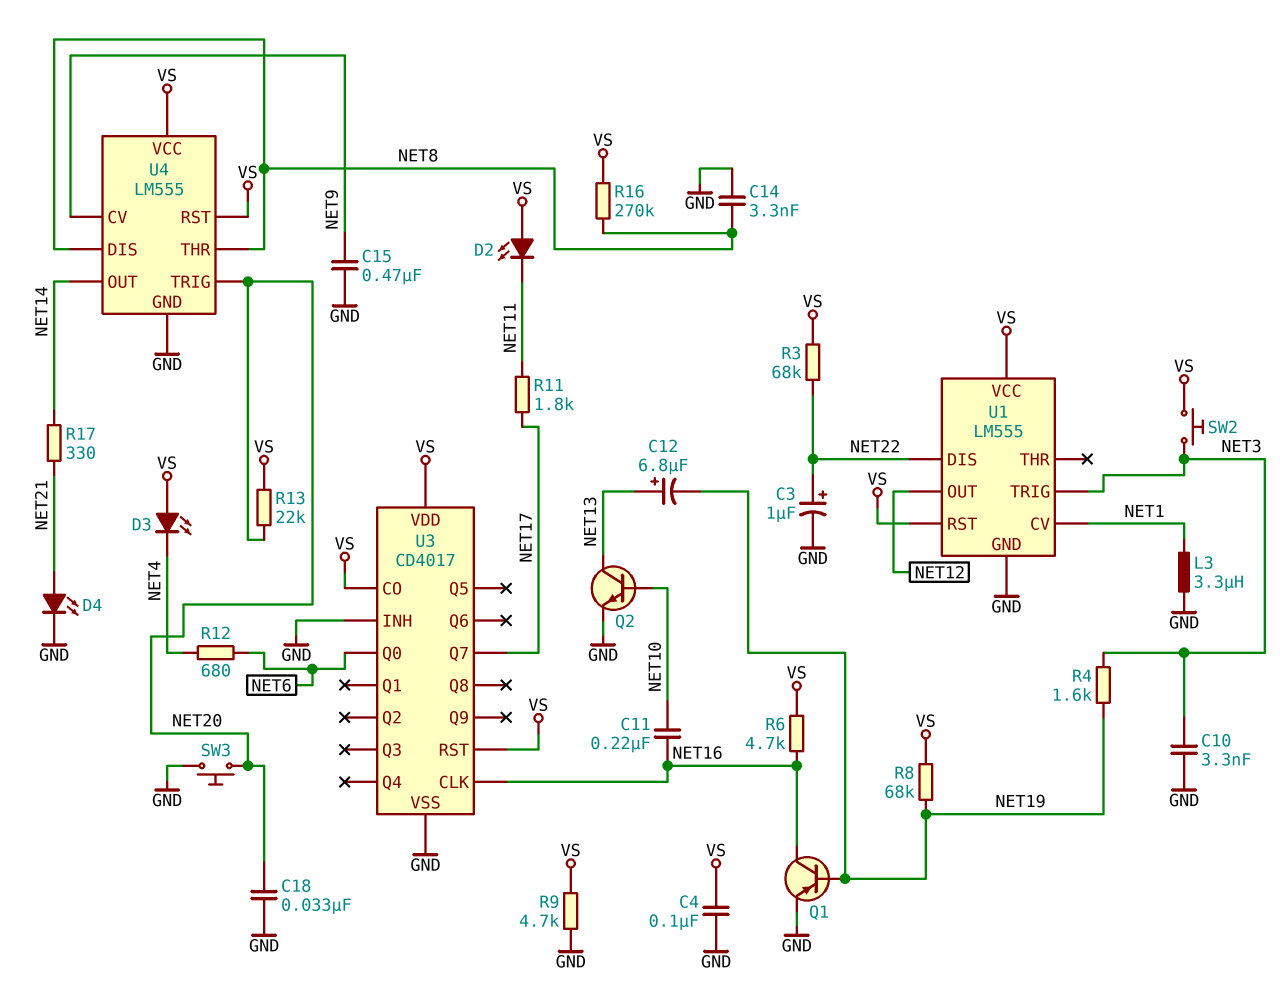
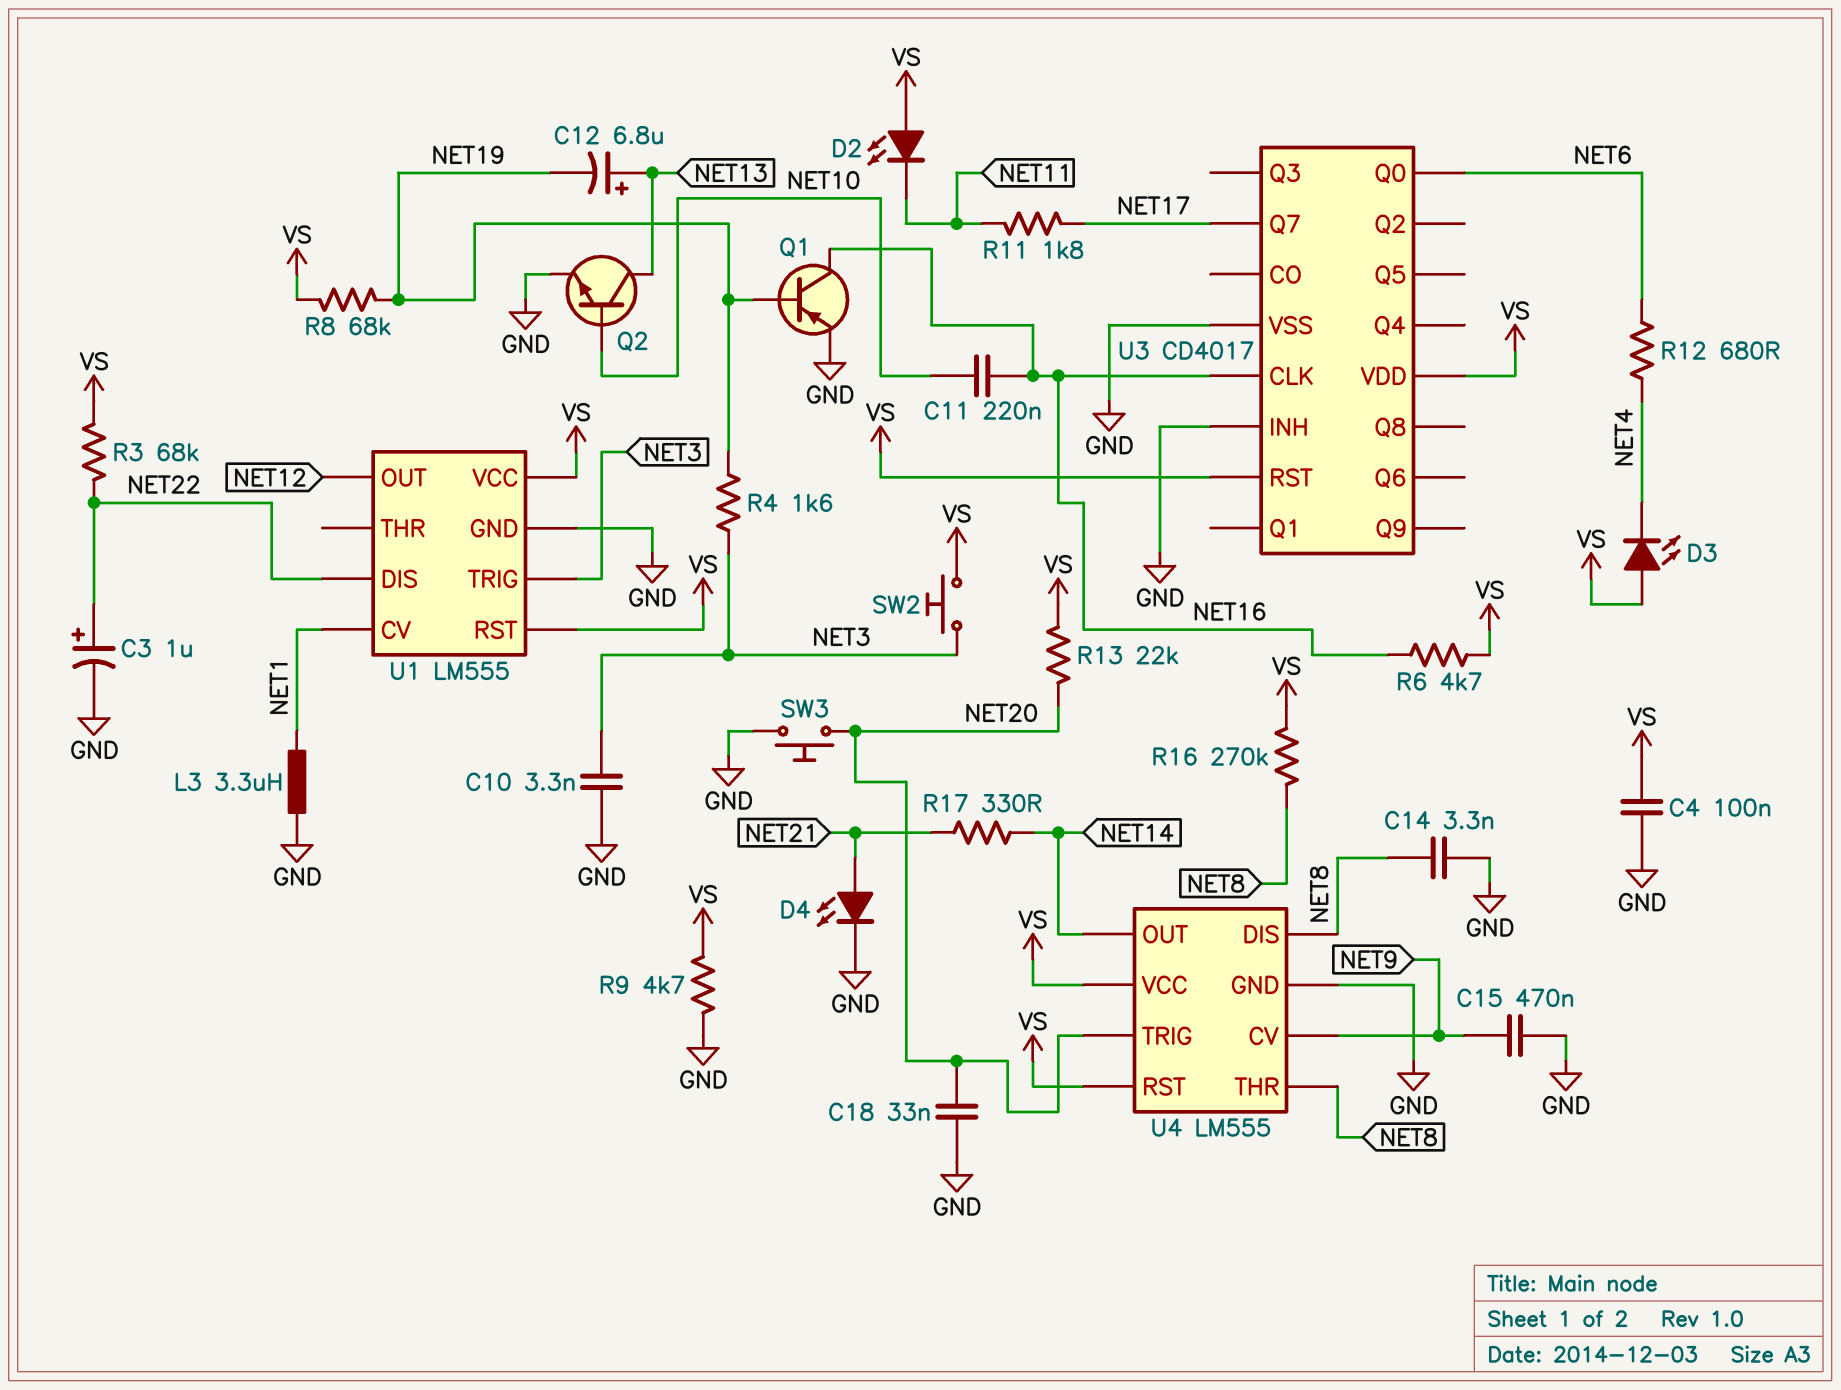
U3 pin CO: VS -> none

